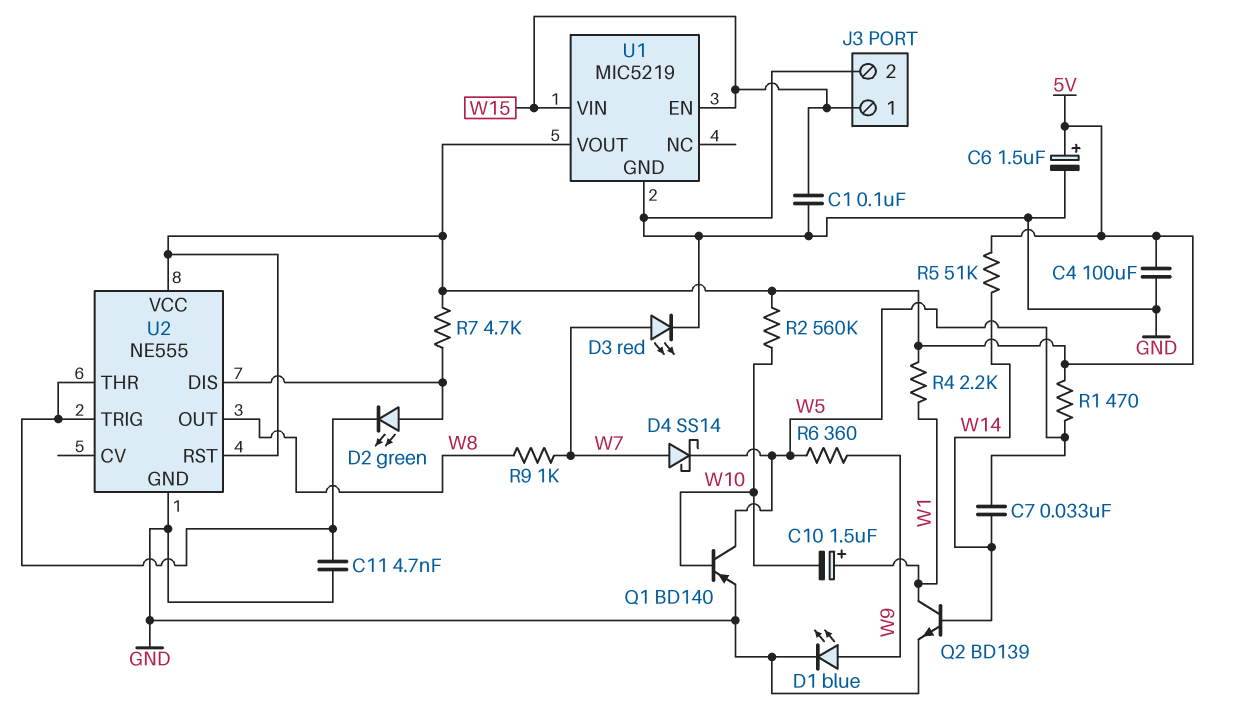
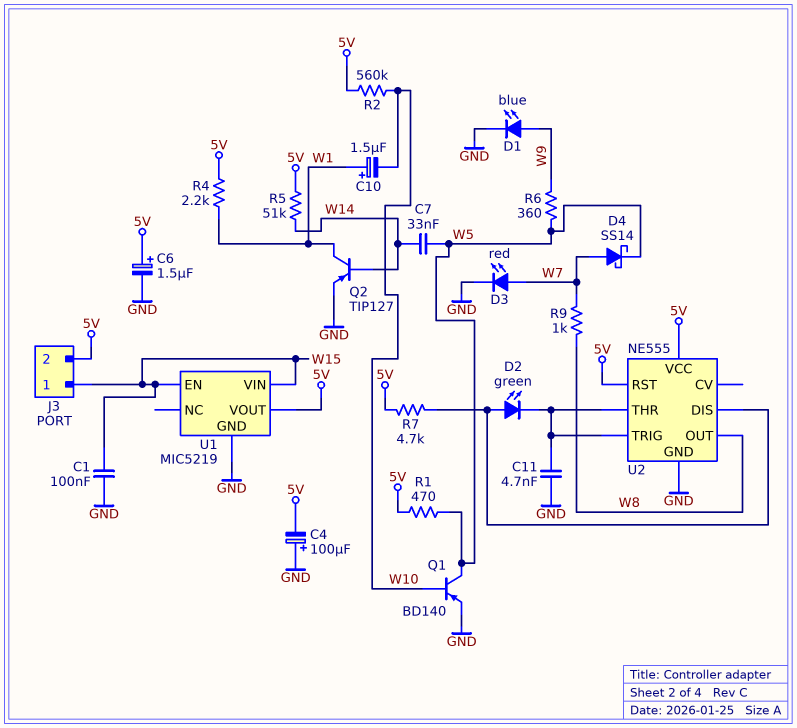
C4: 100uF (5V, GND) -> 100uF (plus GND, minus 5V)
J3 pin 2: GND -> 5V
Q2: NPN BD139 (B W14, C W1, E GND) -> PNP TIP127 (B W14, C W1, E GND)

